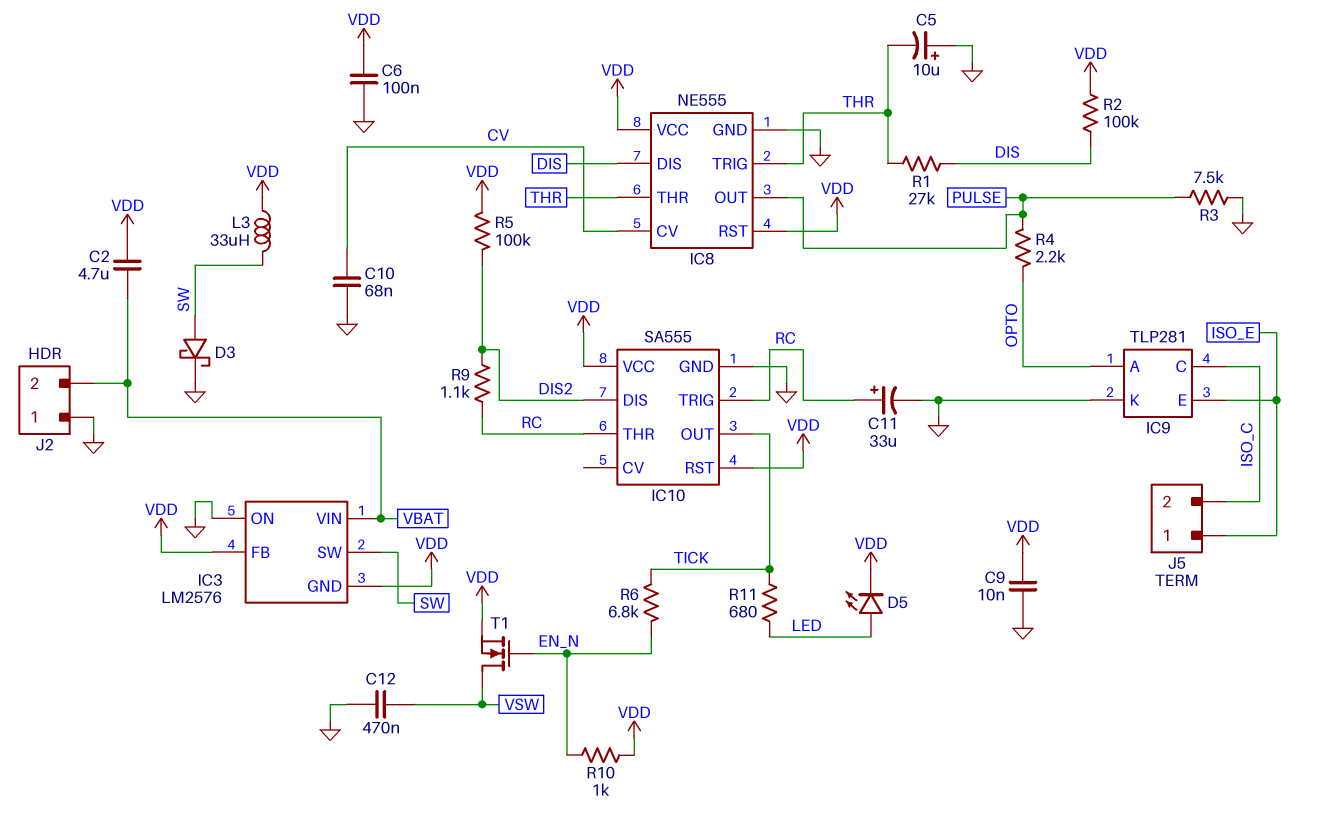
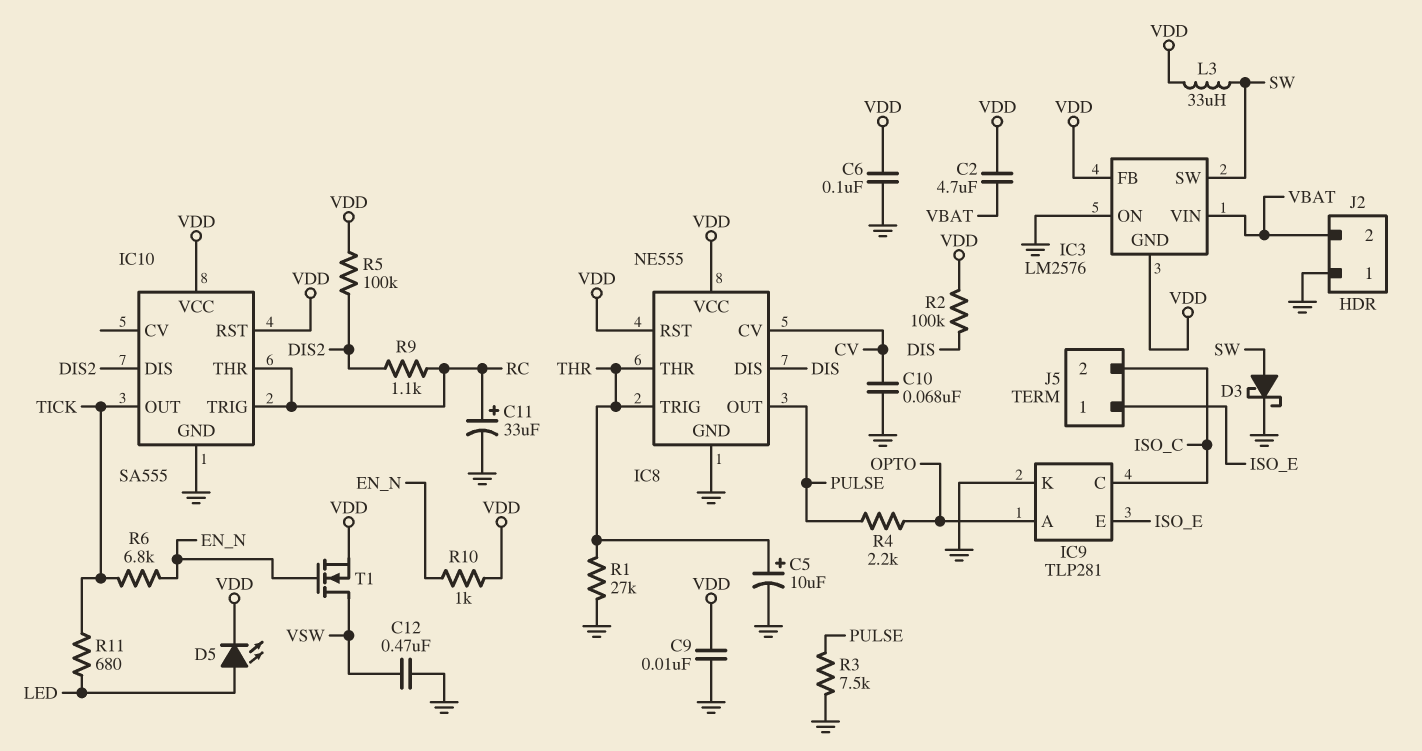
C5: 10uF (plus GND, minus THR) -> 10uF (plus THR, minus GND)
R1: 27k (DIS, THR) -> 27k (GND, THR)

